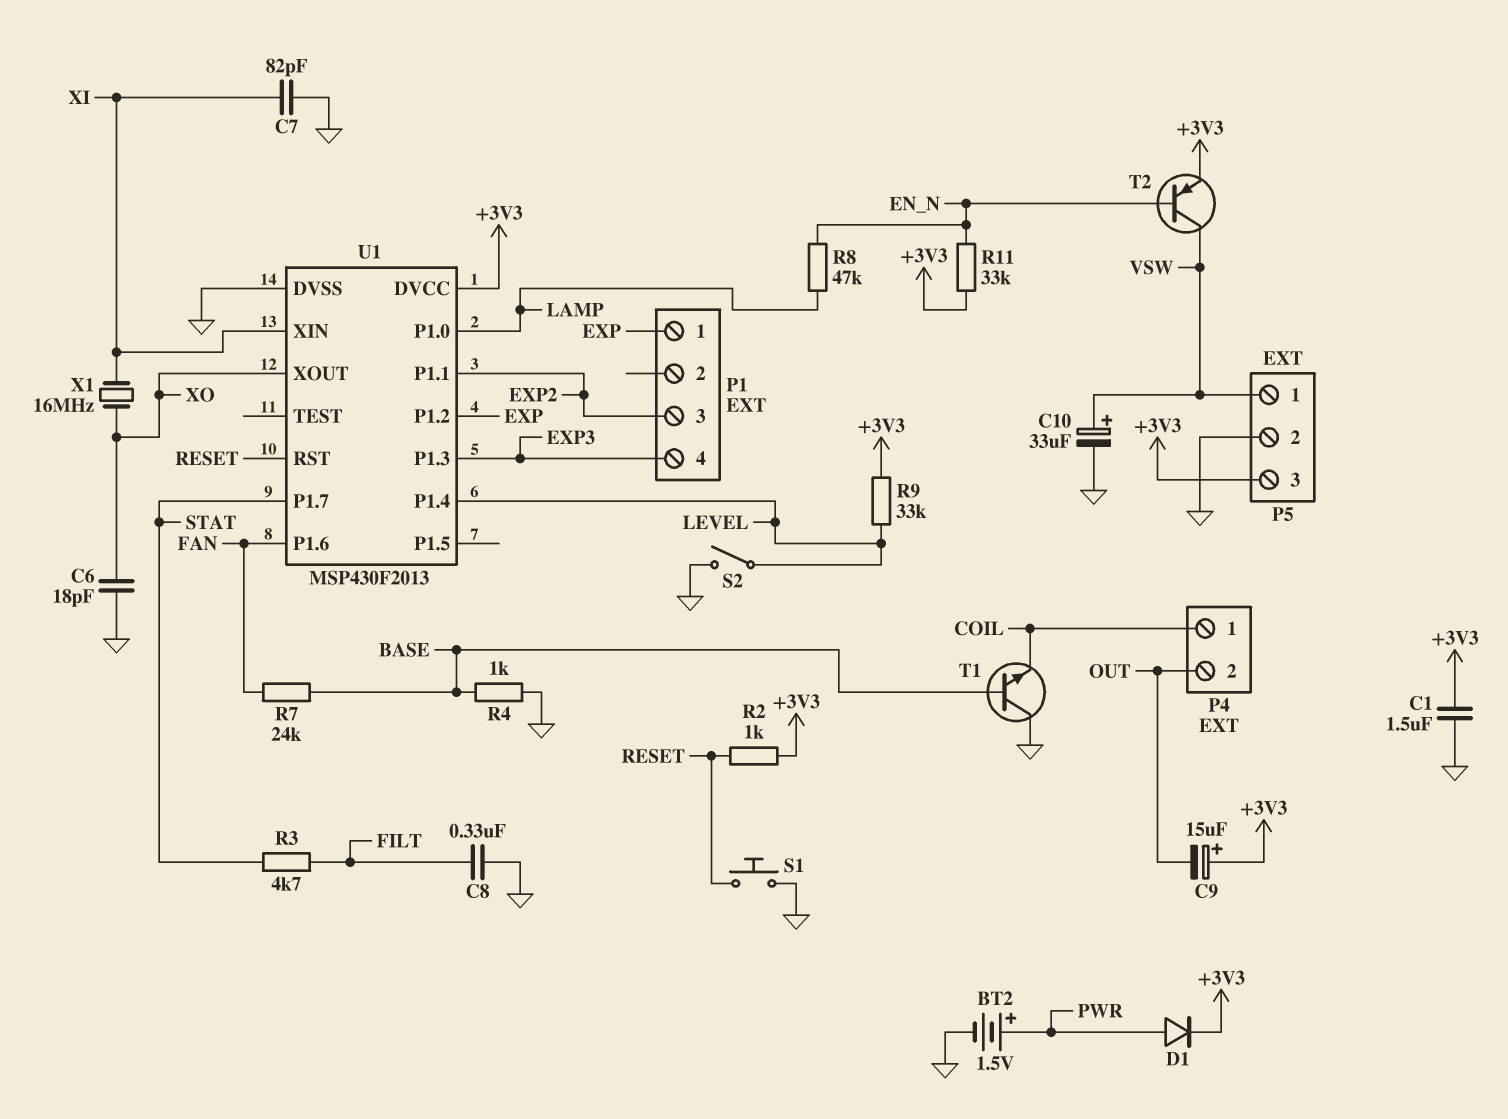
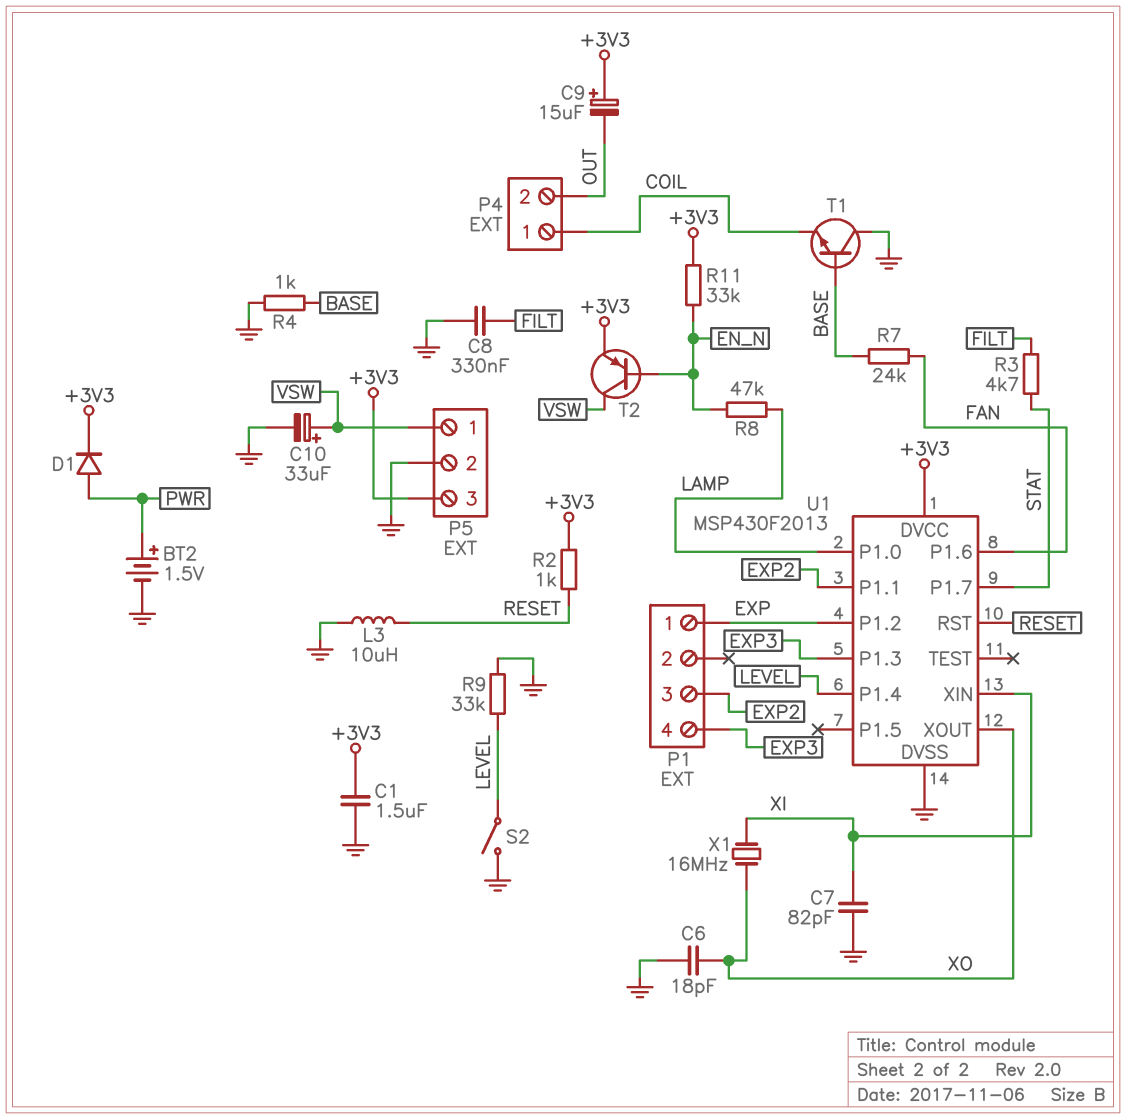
L3: none -> 10uH (GND, RESET)
R9: 33k (+3V3, LEVEL) -> 33k (GND, LEVEL)
S1: button (GND, RESET) -> none

